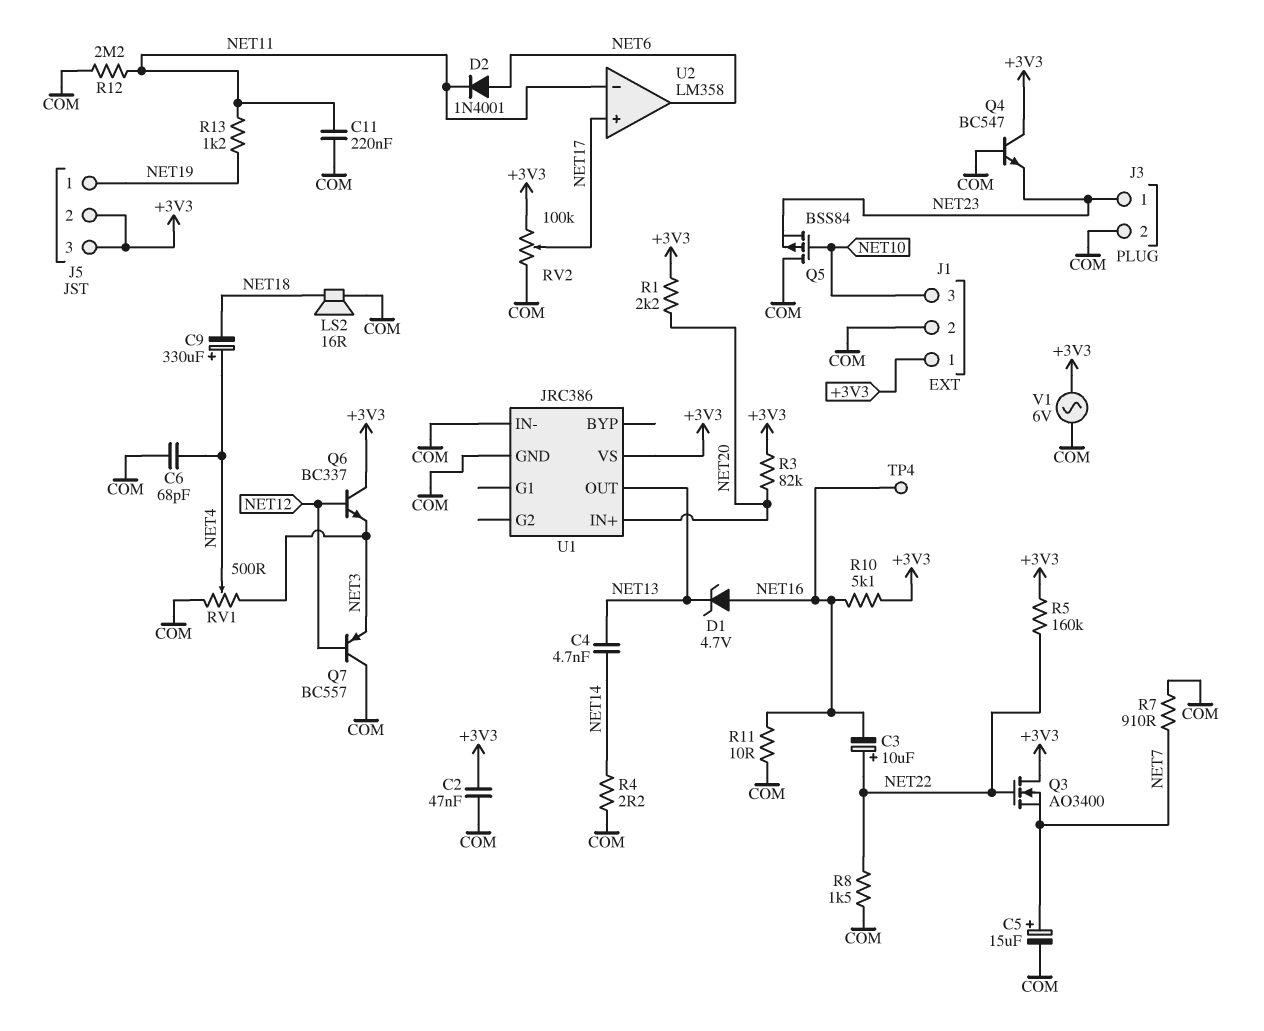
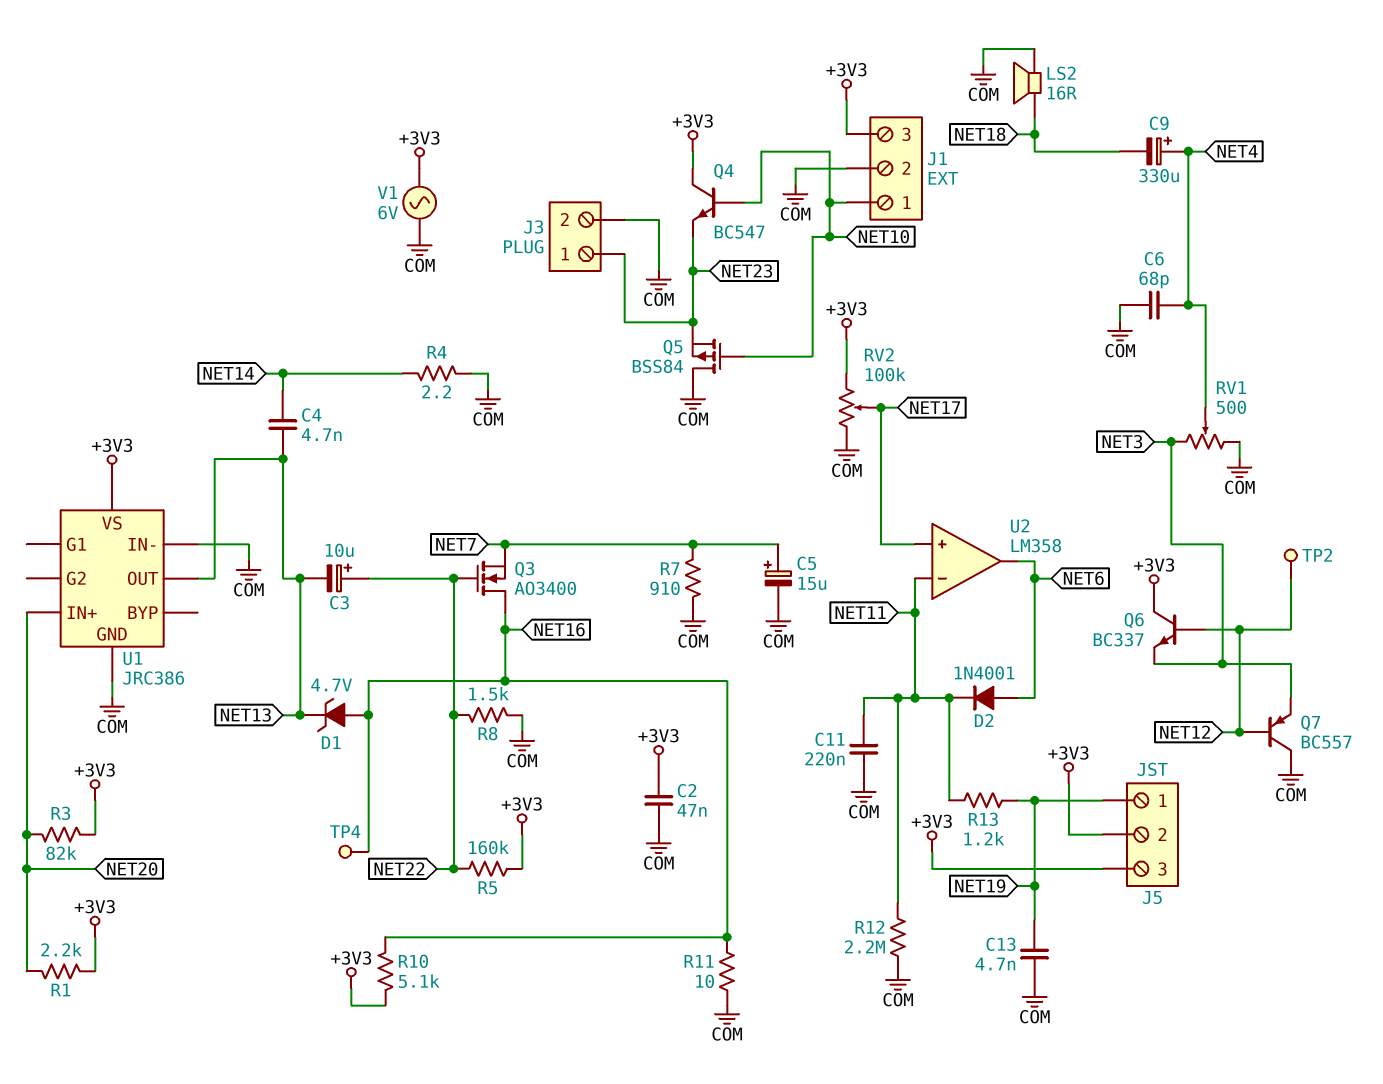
C3: 10uF (plus NET22, minus NET16) -> 10uF (plus NET22, minus NET13)
C13: none -> 4.7nF (COM, NET19)
J1 pin 1: +3V3 -> NET10
J1 pin 3: NET10 -> +3V3
Q3: NMOS AO3400 (G NET22, D +3V3, S NET7) -> NMOS AO3400 (G NET22, D NET16, S NET7)
Q4: NPN BC547 (B COM, C +3V3, E NET23) -> NPN BC547 (B NET10, C +3V3, E NET23)
TP2: none -> test point (NET12)

